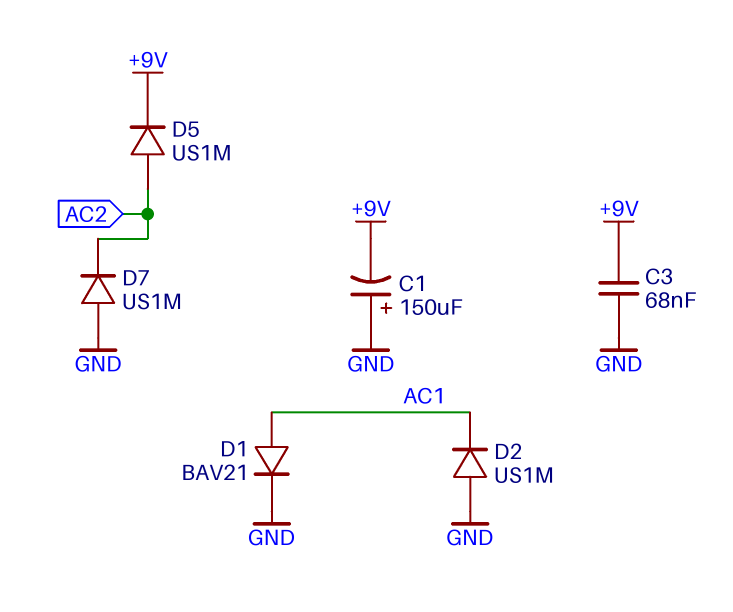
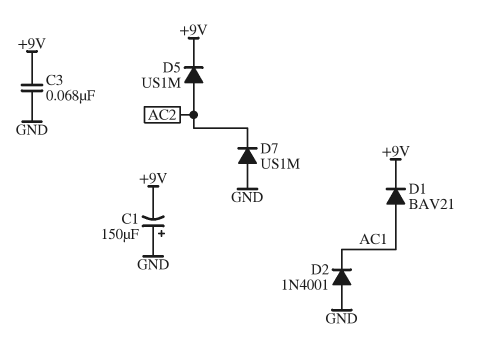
D1: diode BAV21 (A AC1, K GND) -> diode BAV21 (A AC1, K +9V)
D2: diode US1M (A GND, K AC1) -> diode 1N4001 (A GND, K AC1)

